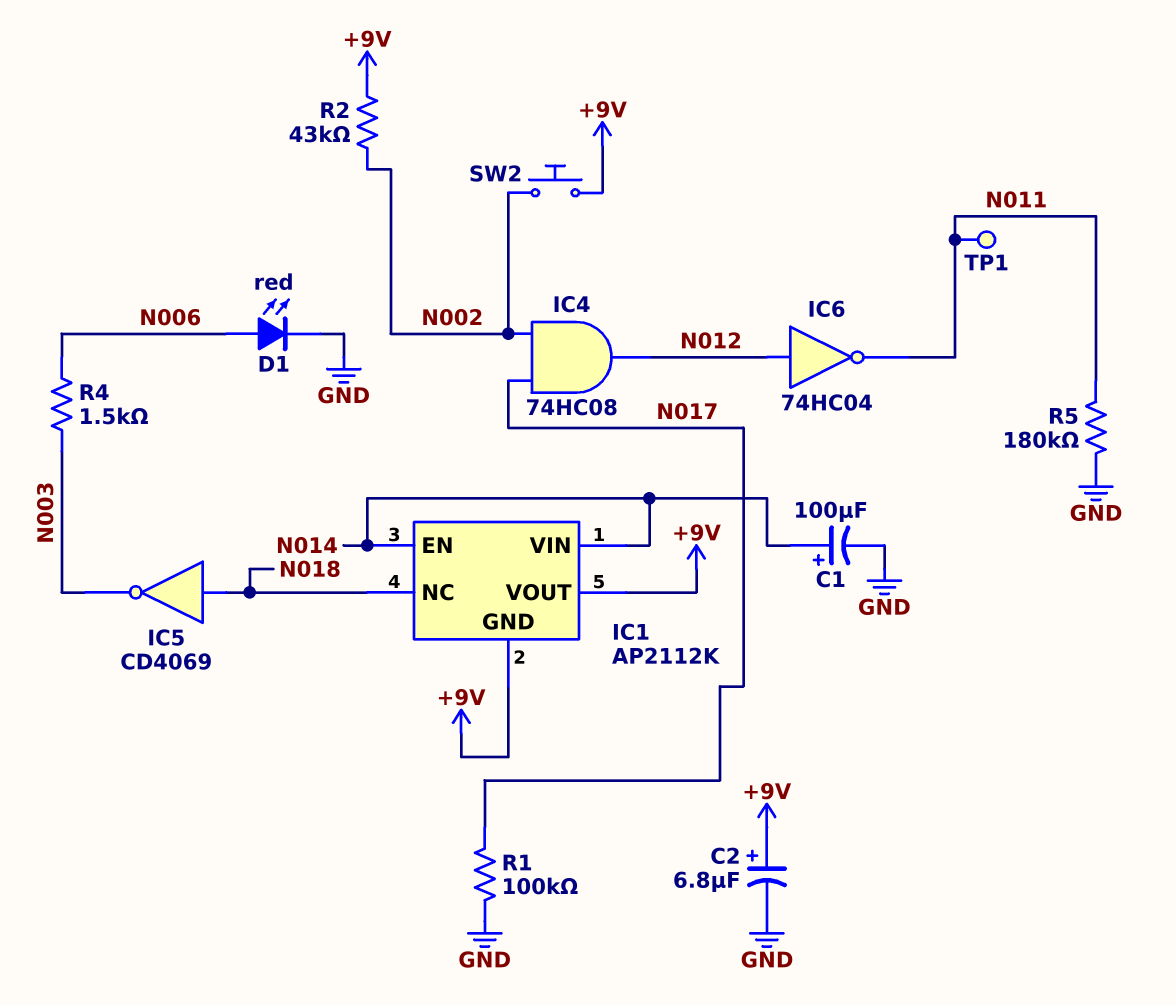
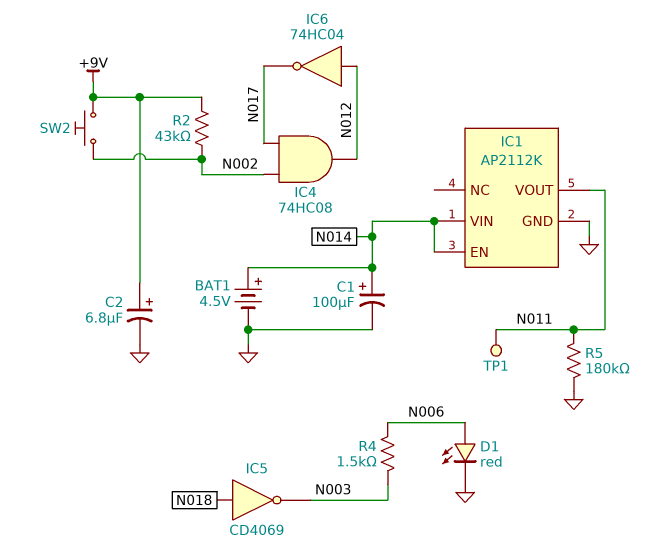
BAT1: none -> 4.5V (plus N014, minus GND)
IC1 pin GND: +9V -> GND
IC1 pin NC: N018 -> none
IC1 pin VOUT: +9V -> N011
IC6: NOT 74HC04 (in N012, out N011) -> NOT 74HC04 (in N012, out N017)
R1: 100k (GND, N017) -> none

